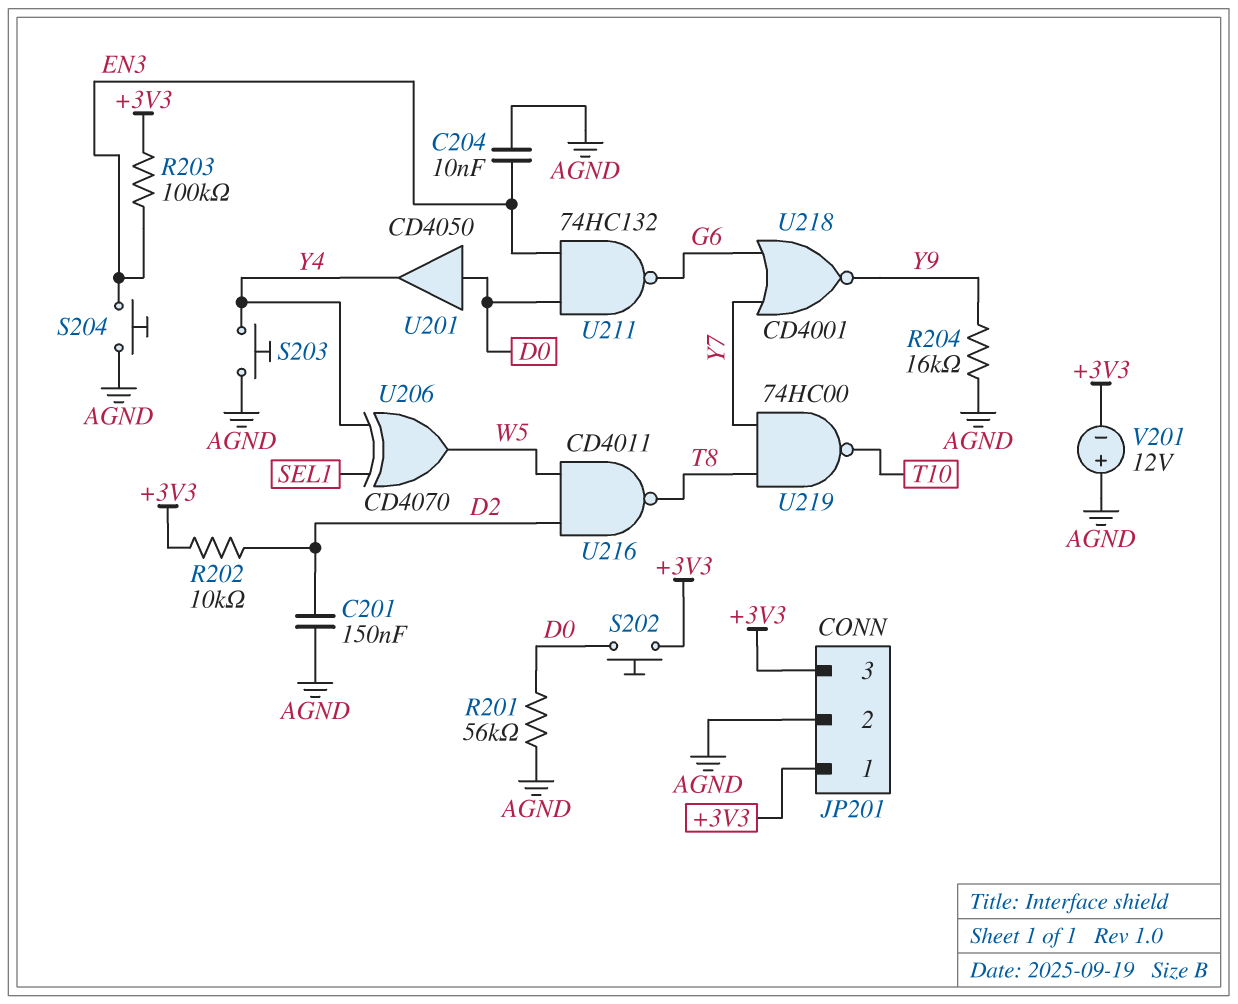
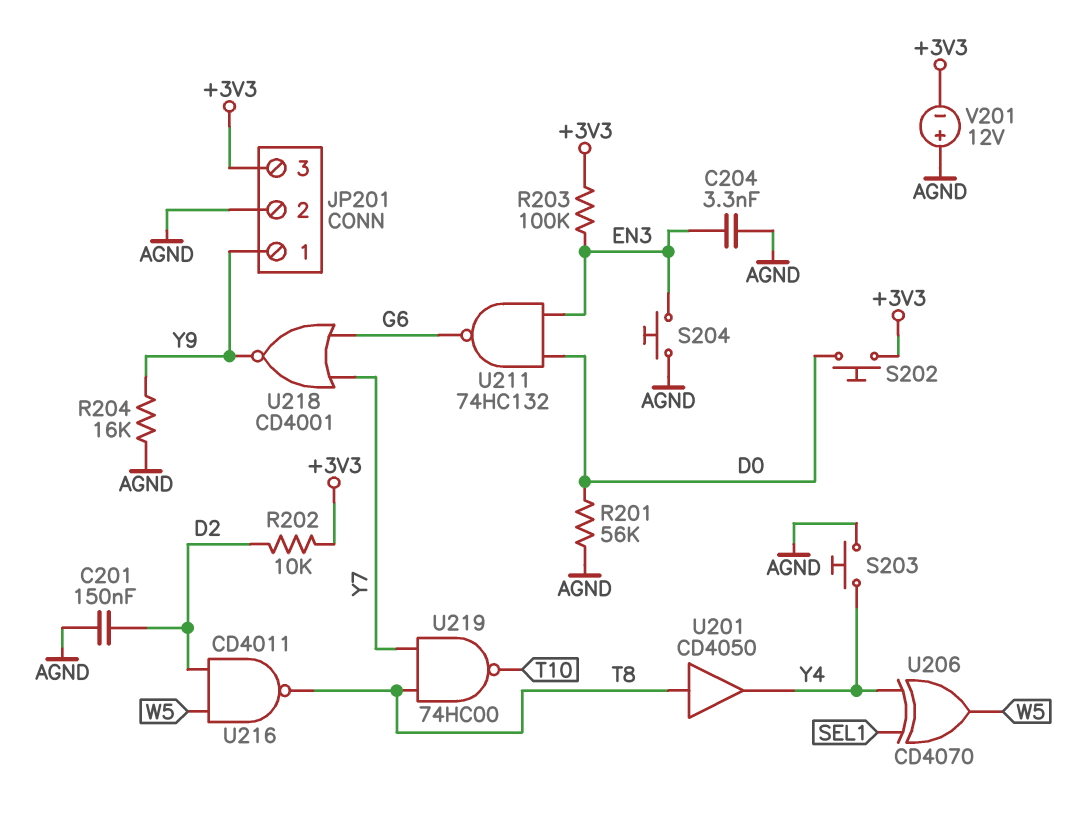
C204: 10nF (AGND, EN3) -> 3.3nF (AGND, EN3)
JP201 pin 1: +3V3 -> Y9
U201: buffer CD4050 (in D0, out Y4) -> buffer CD4050 (in T8, out Y4)

